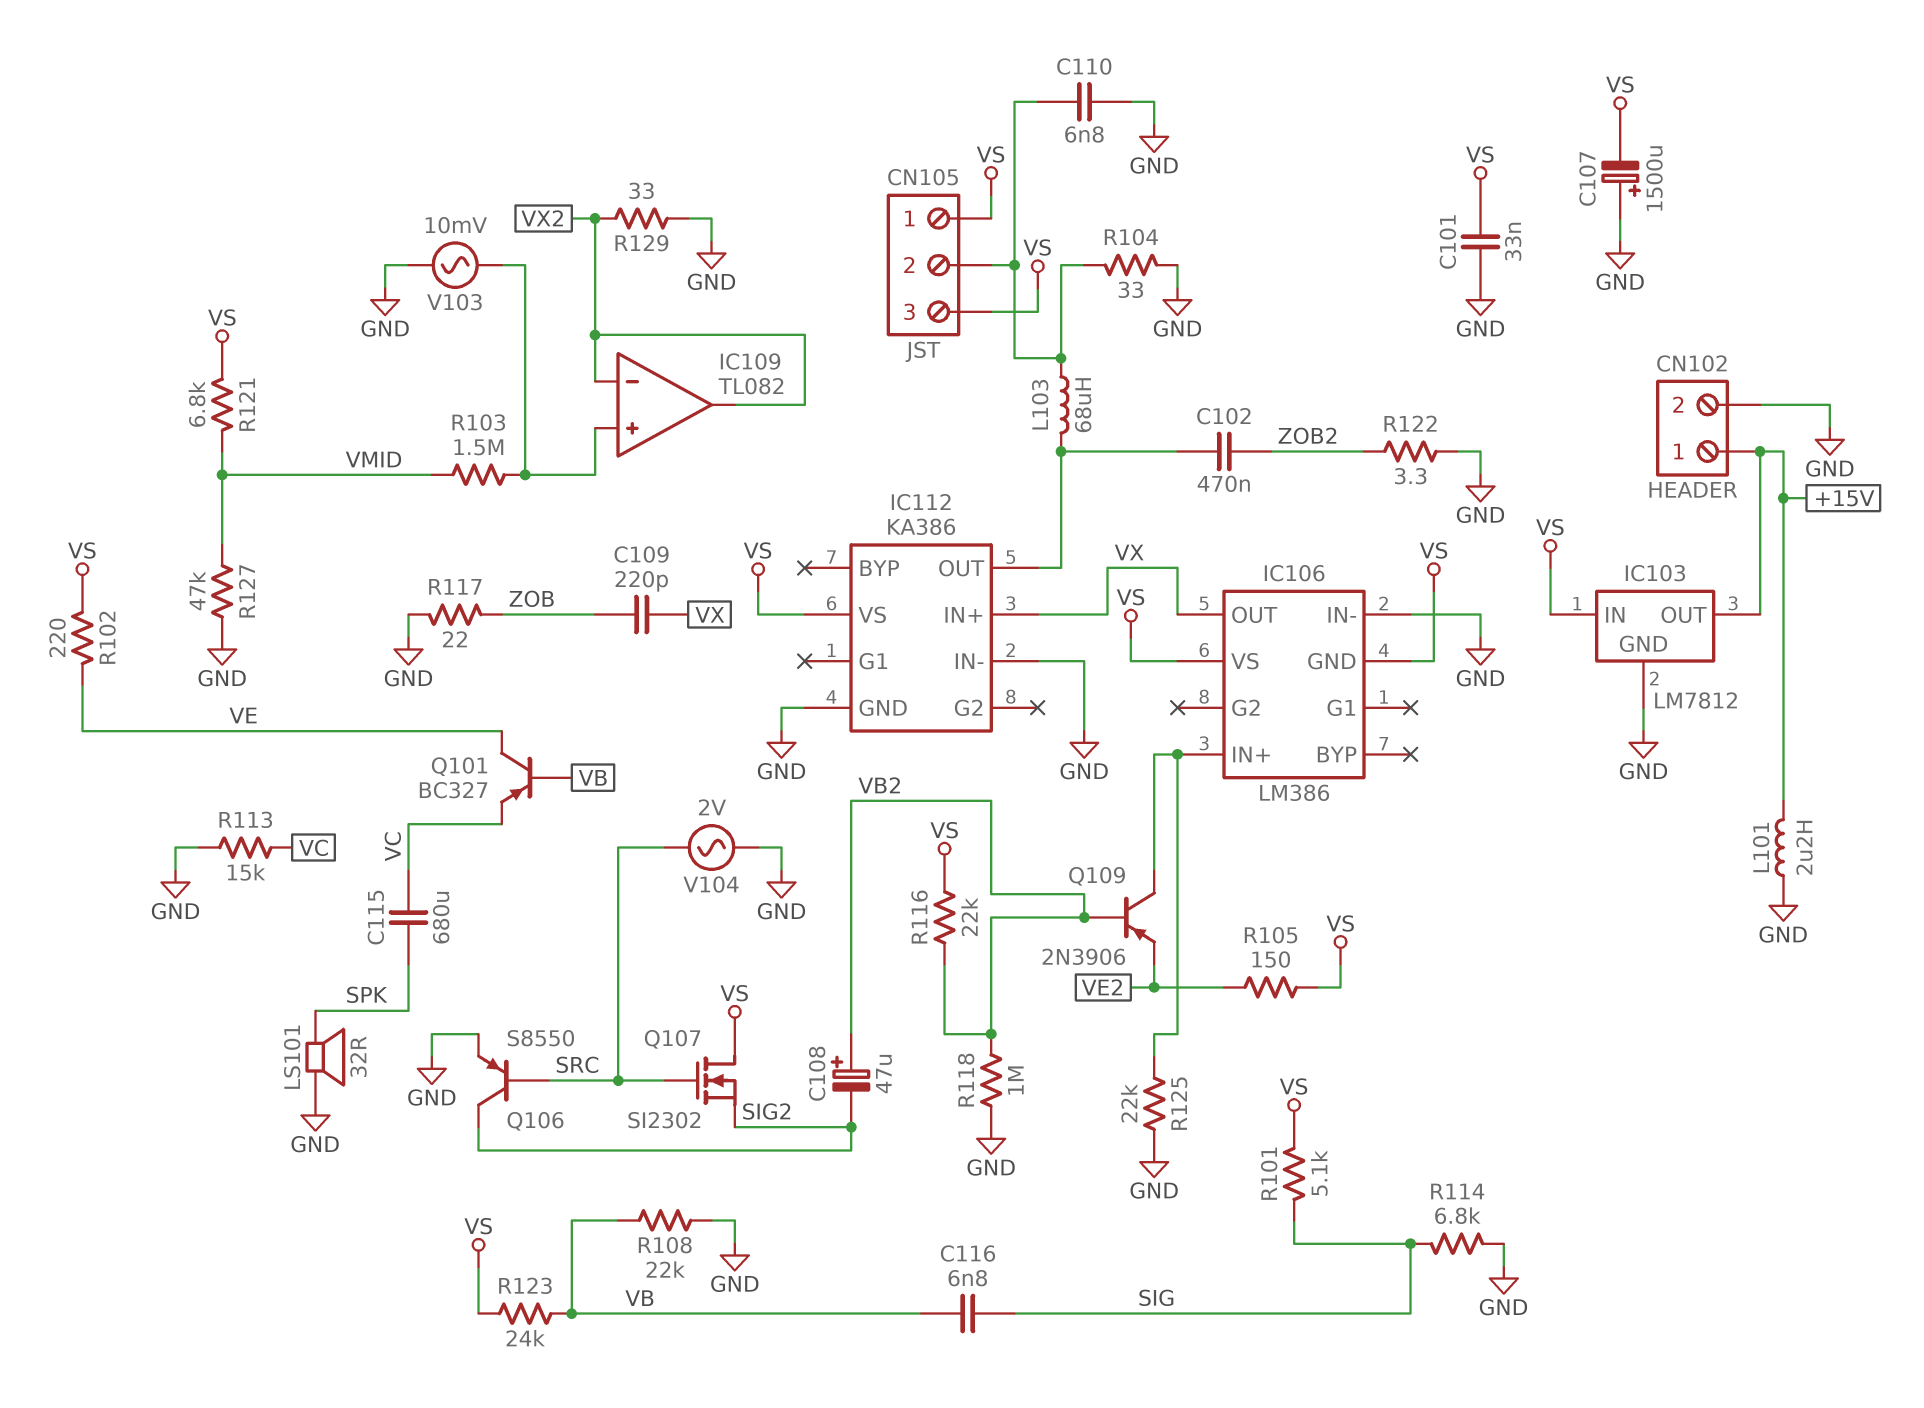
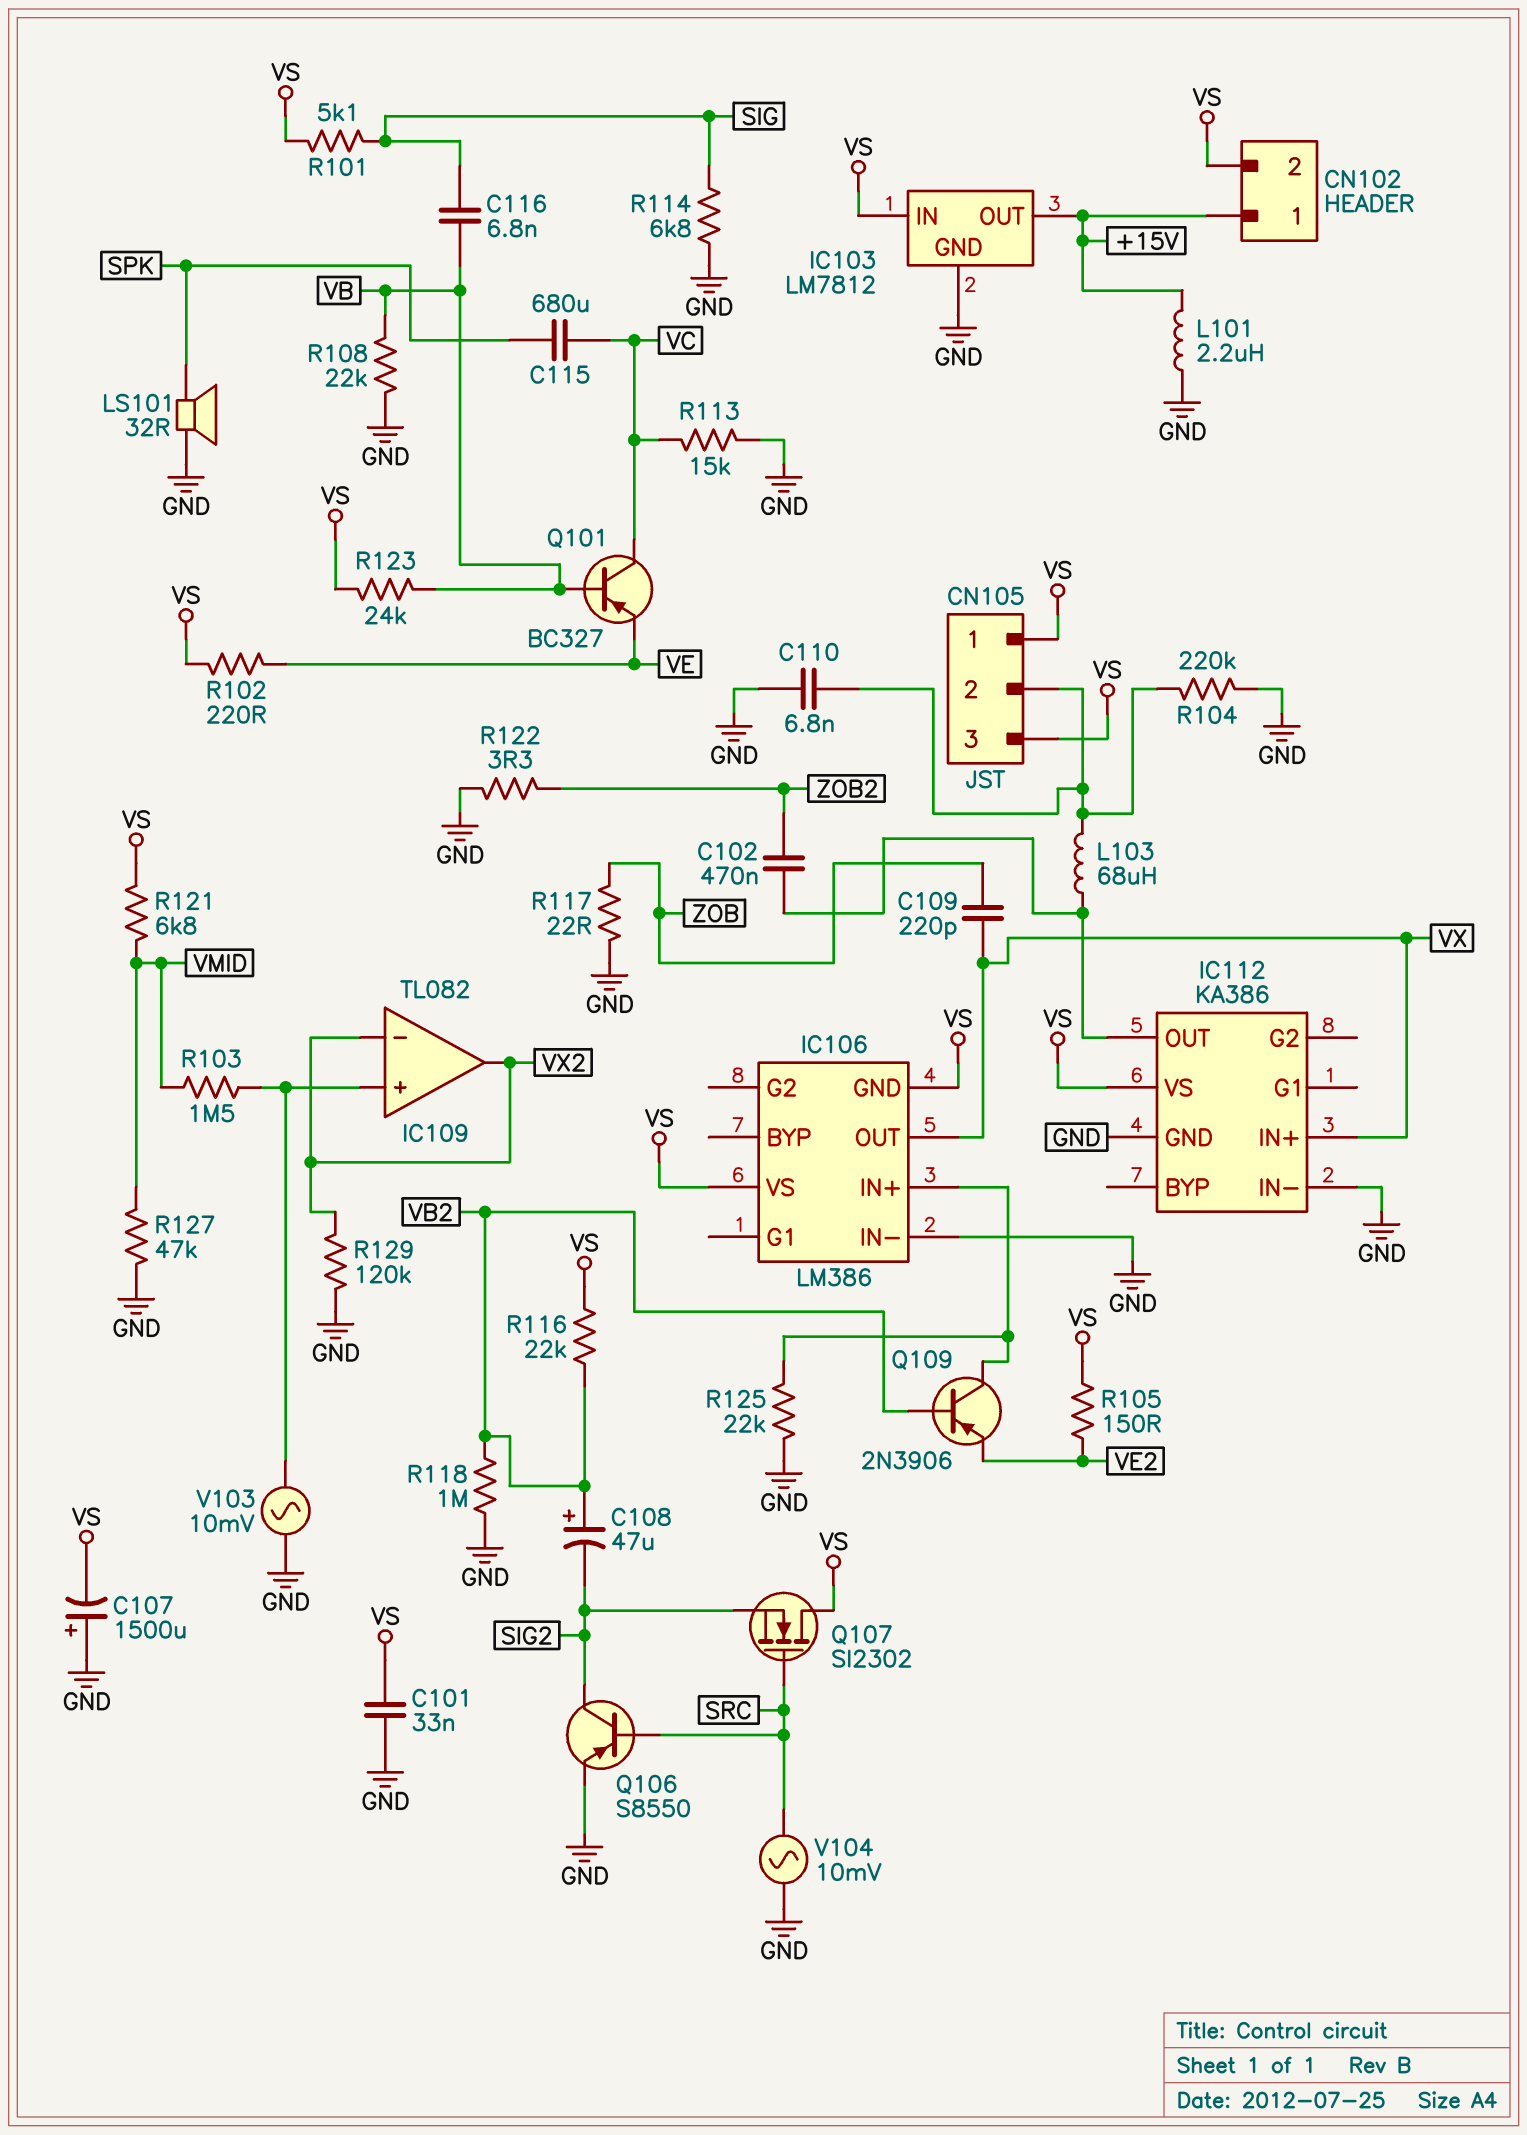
CN102 pin 2: GND -> VS
Q101: PNP BC327 (B VB, C VE, E VC) -> PNP BC327 (B VB, C VC, E VE)
R104: 33 (CN105/2, GND) -> 220k (CN105/2, GND)
R129: 33 (GND, VX2) -> 120k (GND, VX2)
V104: AC 2V (GND, SRC) -> AC 10mV (GND, SRC)

